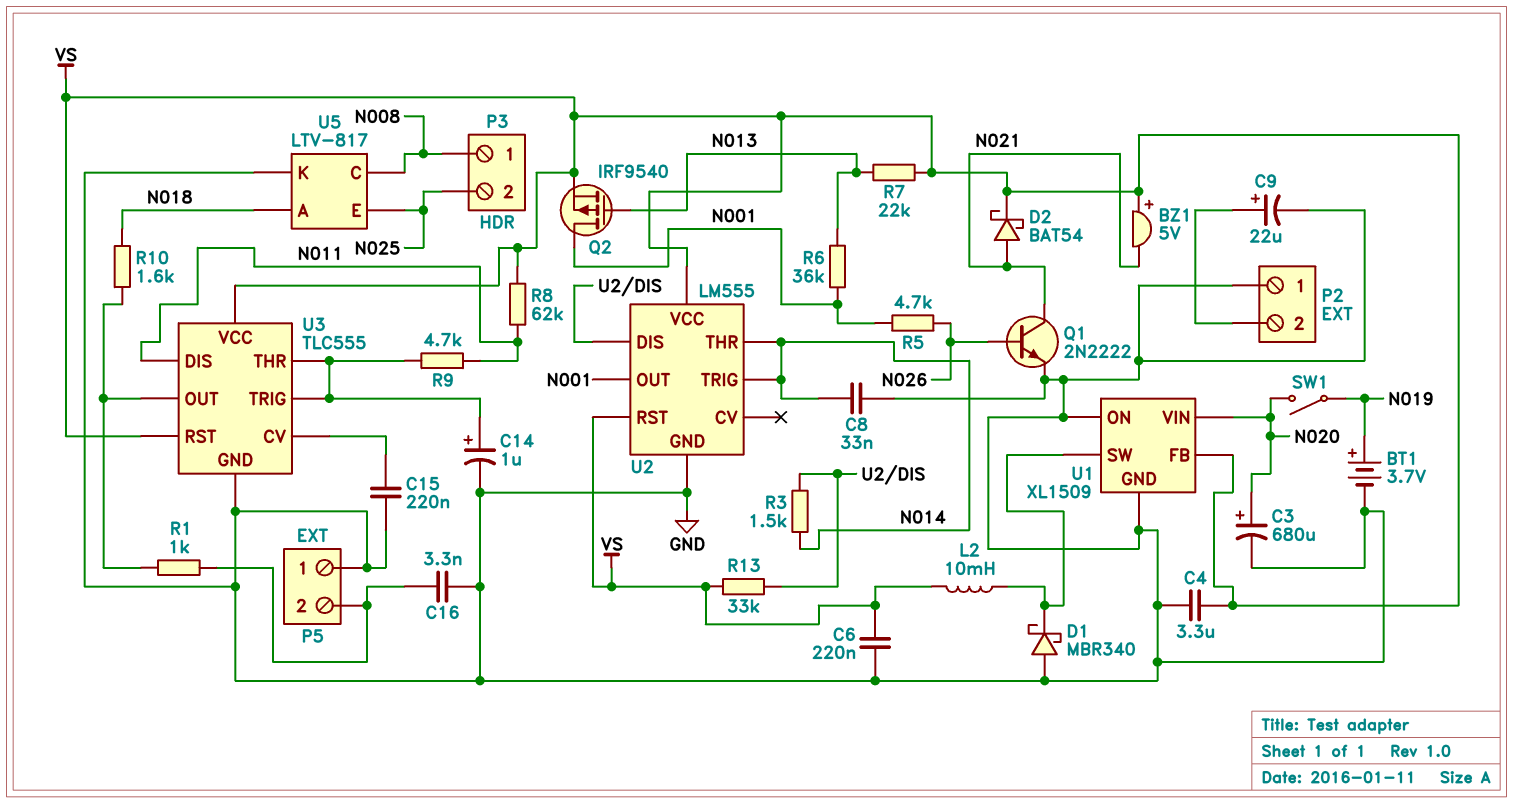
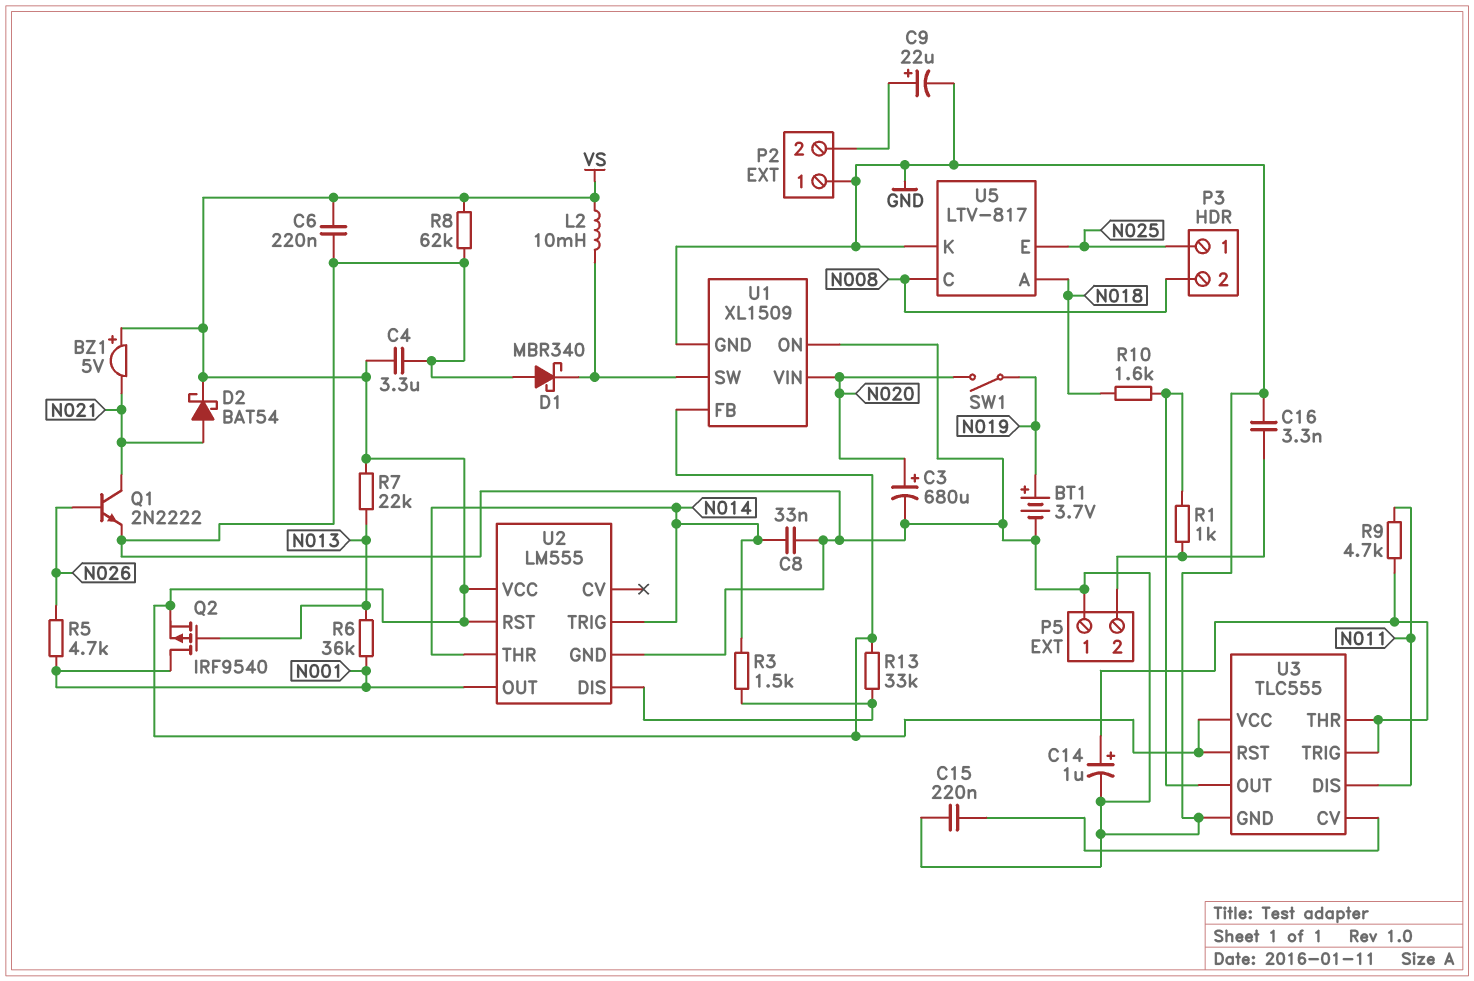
P3 pin 1: N008 -> N025
P3 pin 2: N025 -> N008
R8: 62k (N011, VS) -> 62k (GND, VS)

